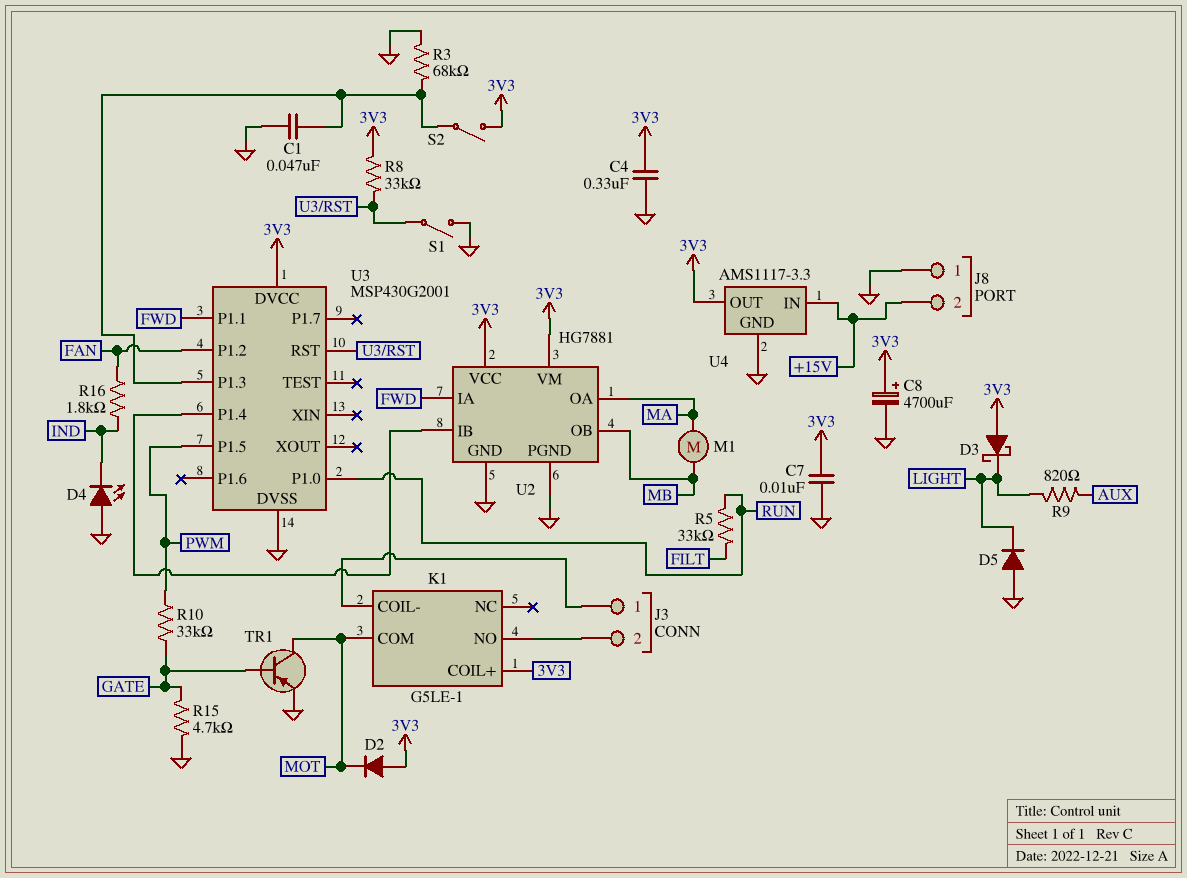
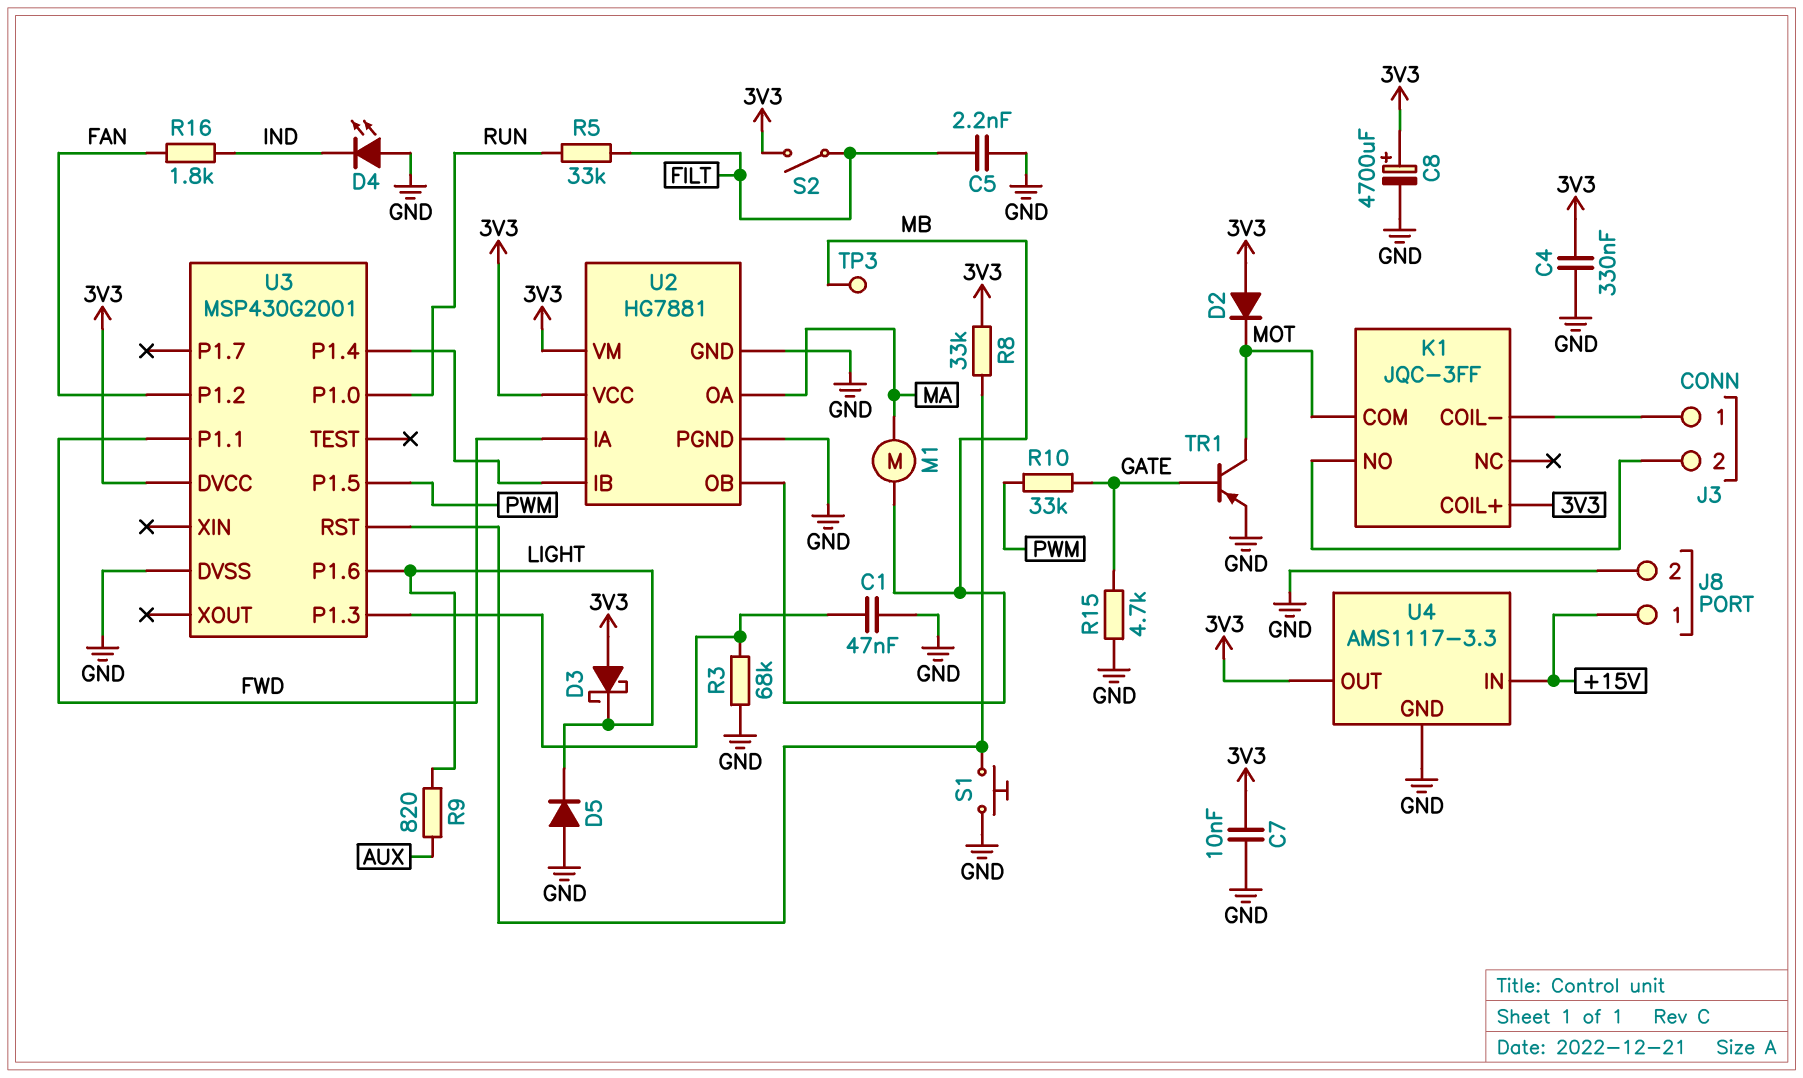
C5: none -> 2.2nF (FILT, GND)
J8 pin 1: GND -> +15V
J8 pin 2: +15V -> GND
K1: G5LE-1 -> JQC-3FF
S1: switch (GND, U3/RST) -> button (GND, U3/RST)
S2: switch (3V3, U3/P1.3) -> switch (3V3, FILT)
TP3: none -> test point (MB)
U3 pin P1.6: none -> LIGHT

